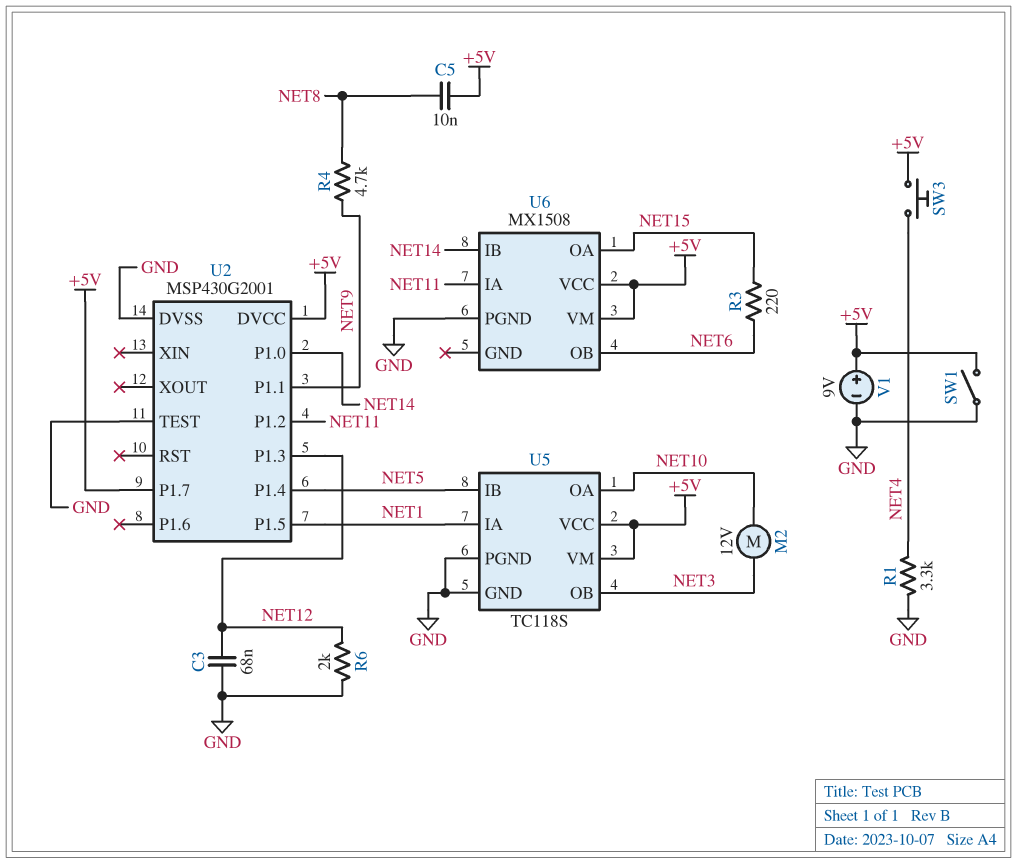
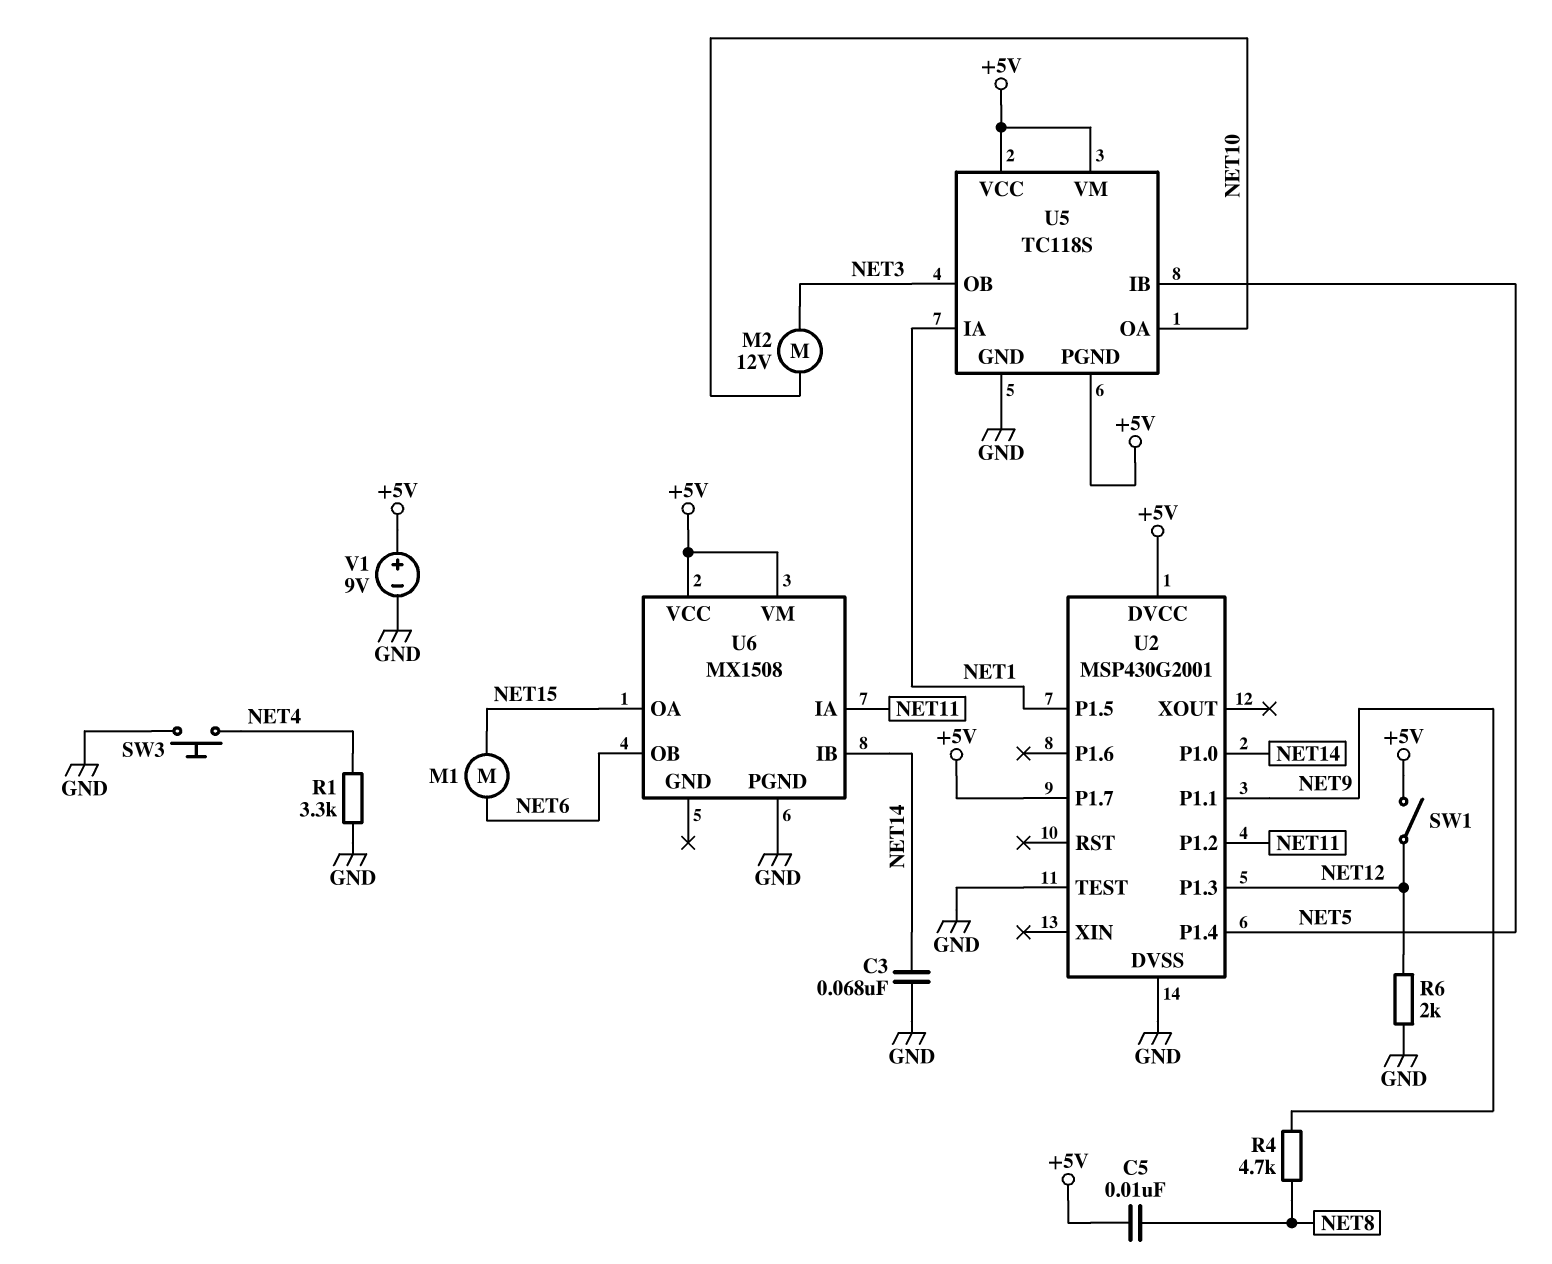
C3: 68nF (GND, NET12) -> 68nF (GND, NET14)
M1: none -> motor (NET6, NET15)
R3: 220 (NET6, NET15) -> none
SW1: switch (+5V, GND) -> switch (+5V, NET12)
SW3: button (+5V, NET4) -> button (GND, NET4)
U5 pin PGND: GND -> +5V

